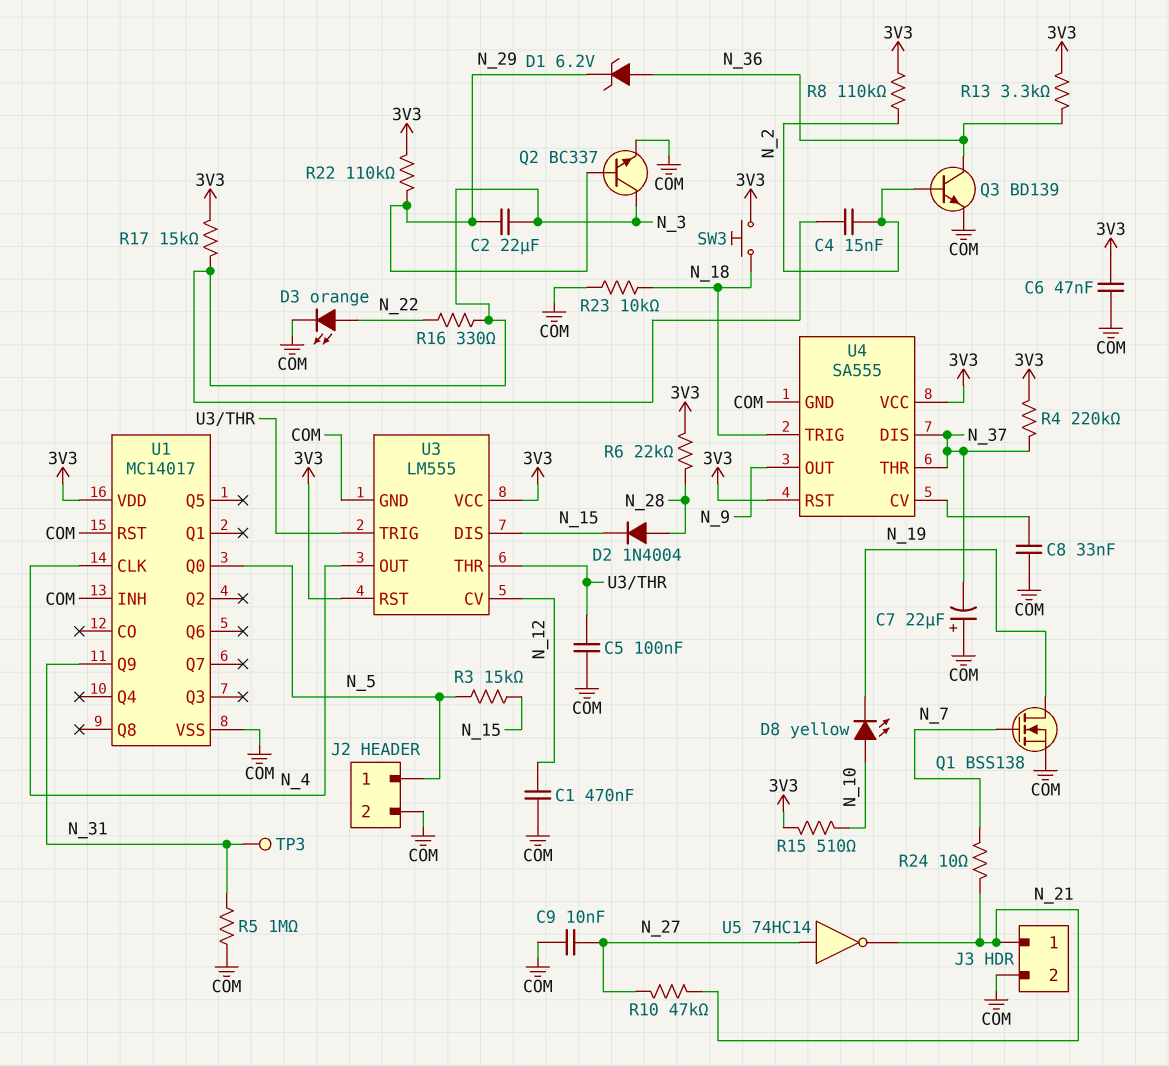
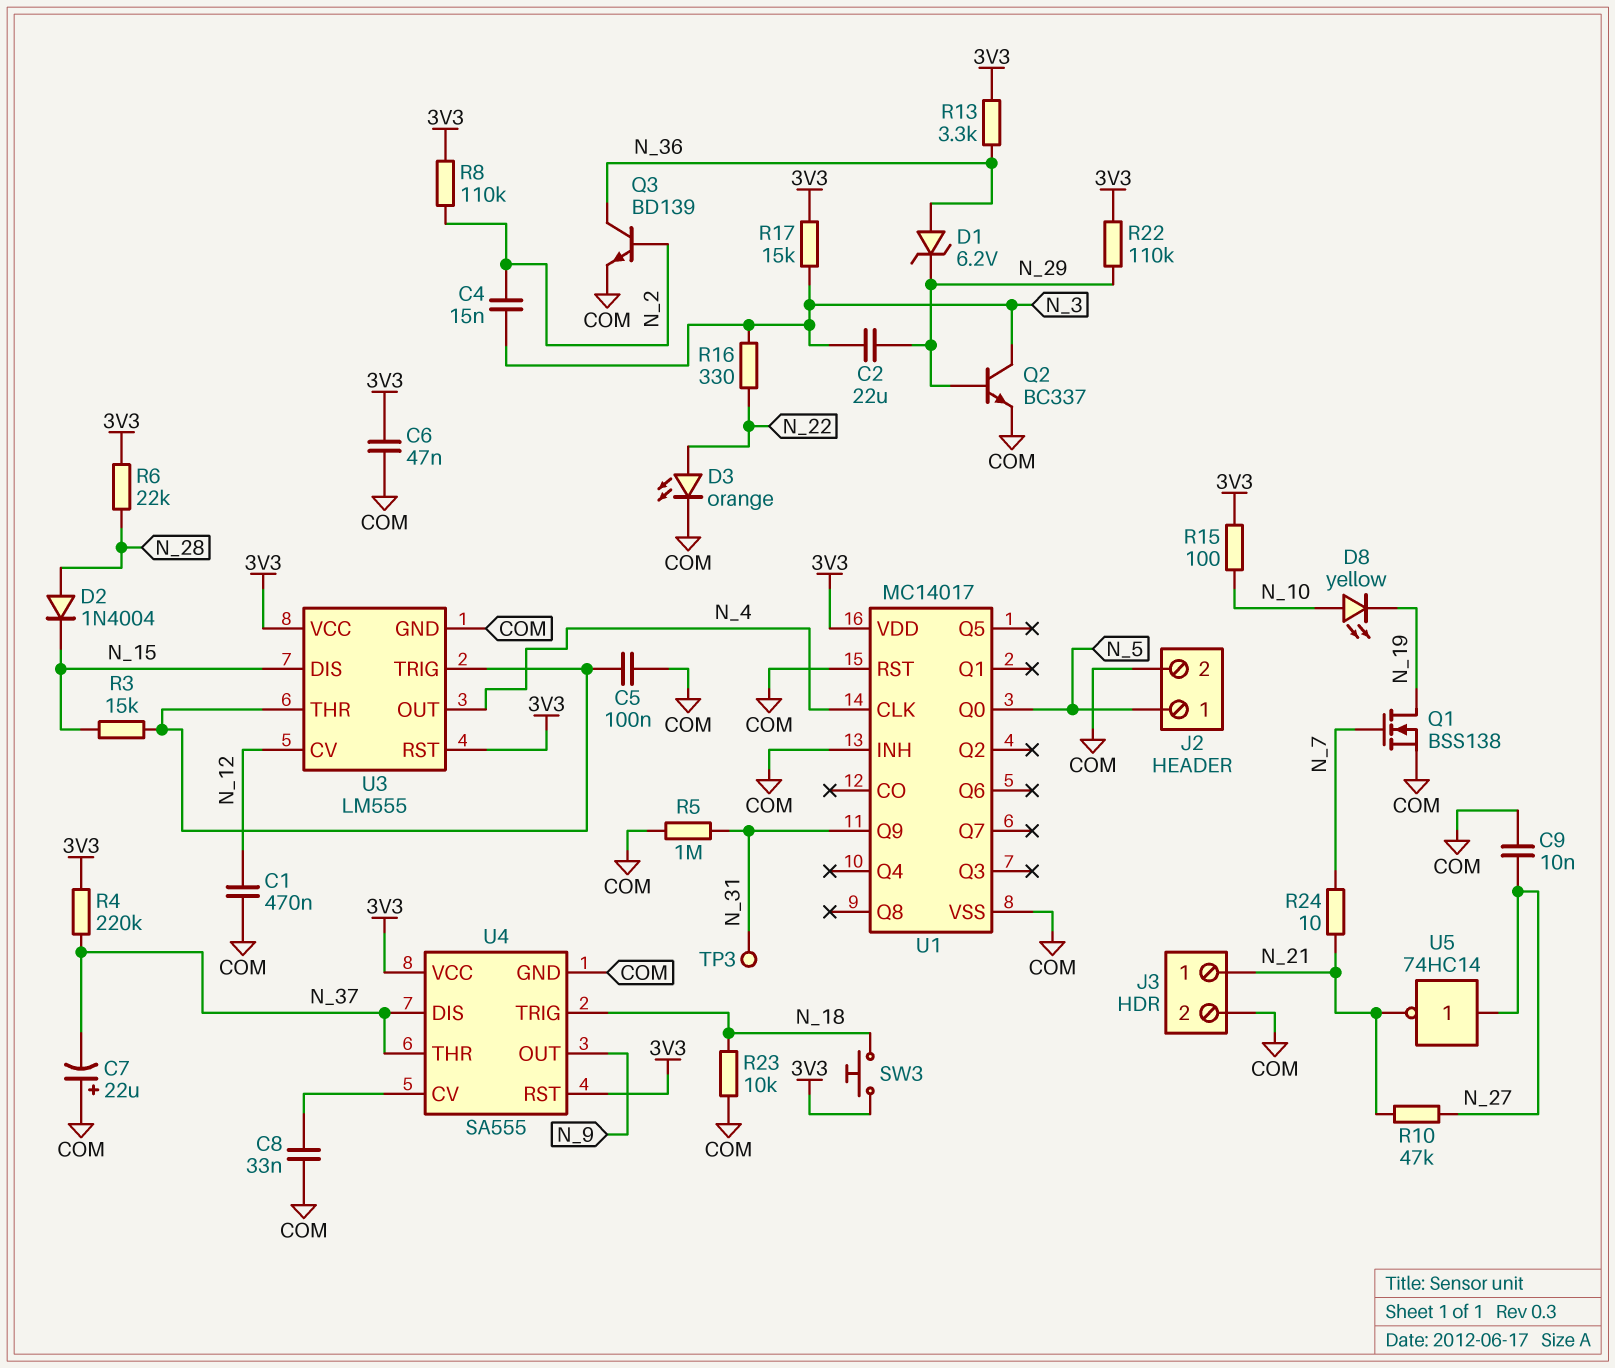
R3: 15k (N_5, N_15) -> 15k (N_15, U3/THR)
R15: 510 (3V3, N_10) -> 100 (3V3, N_10)

